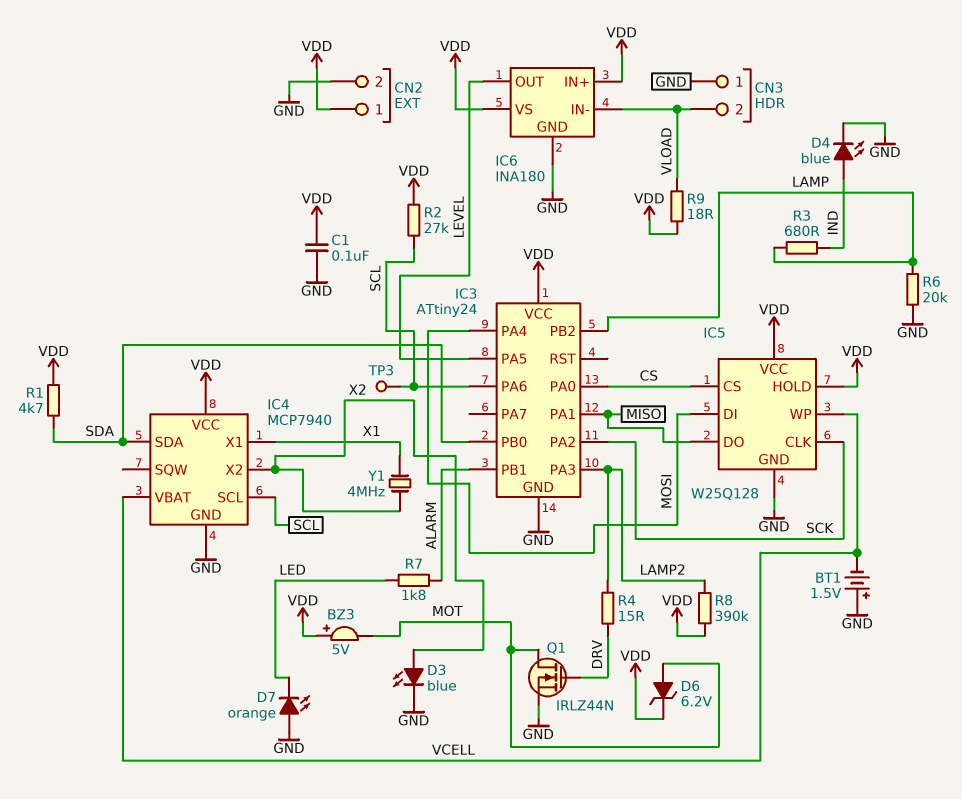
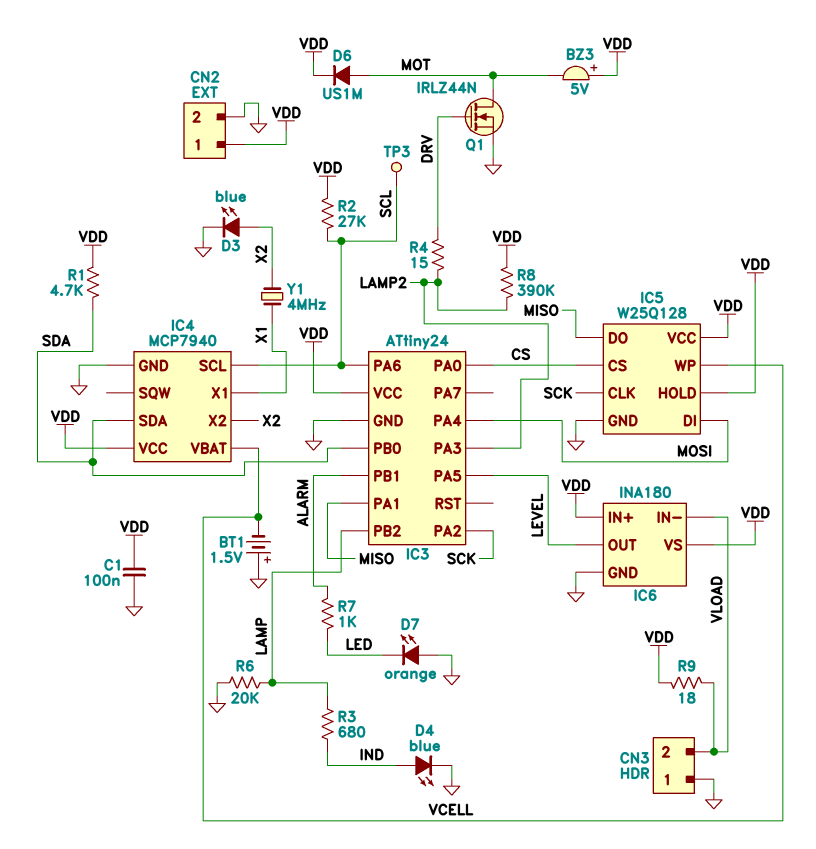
D6: zener 6.2V (A MOT, K VDD) -> diode US1M (A MOT, K VDD)
R7: 1.8k (ALARM, LED) -> 1k (ALARM, LED)

